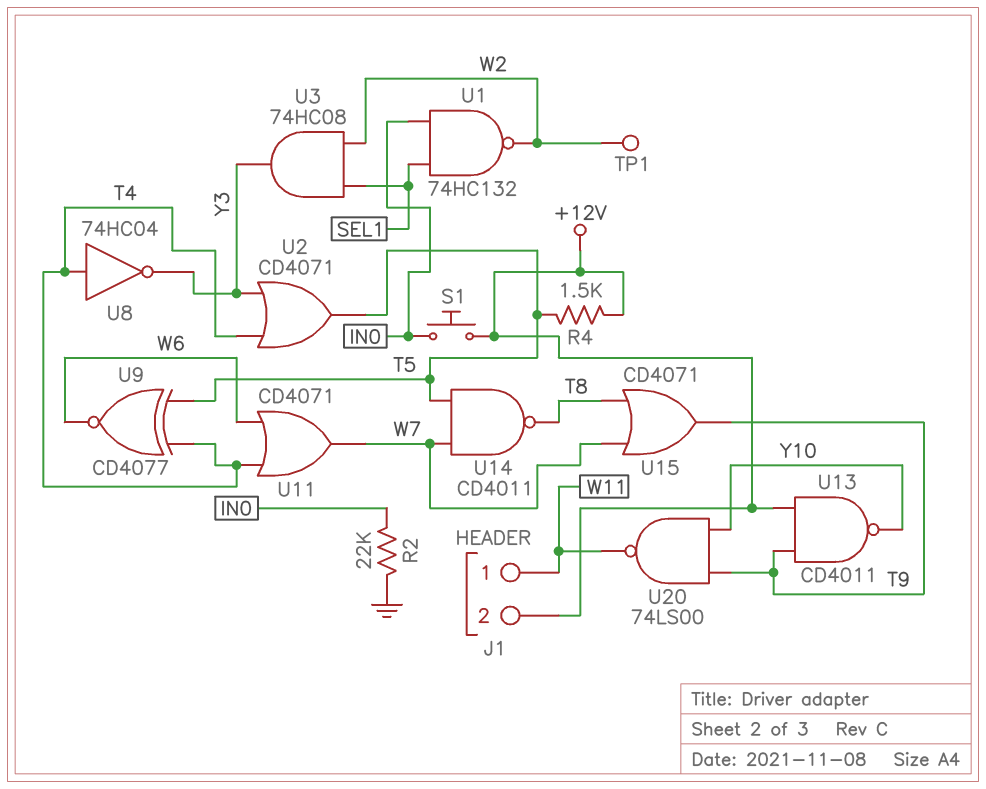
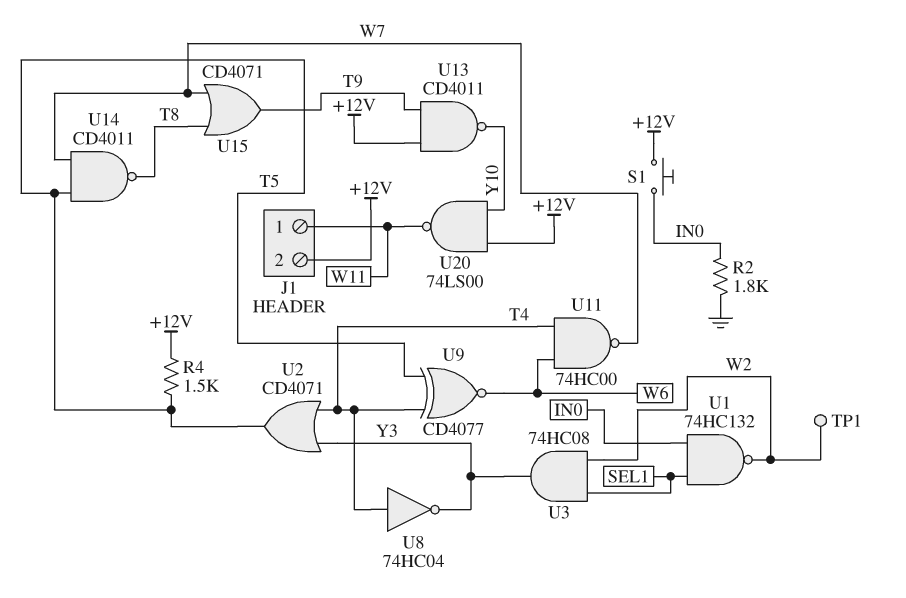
R2: 22k (GND, IN0) -> 1.8k (GND, IN0)
U11: OR CD4071 (in T4, in W6, out W7) -> NAND 74HC00 (in T4, in W6, out W7)
U20: NAND 74LS00 (in T9, in Y10, out W11) -> NAND 74LS00 (in +12V, in Y10, out W11)

